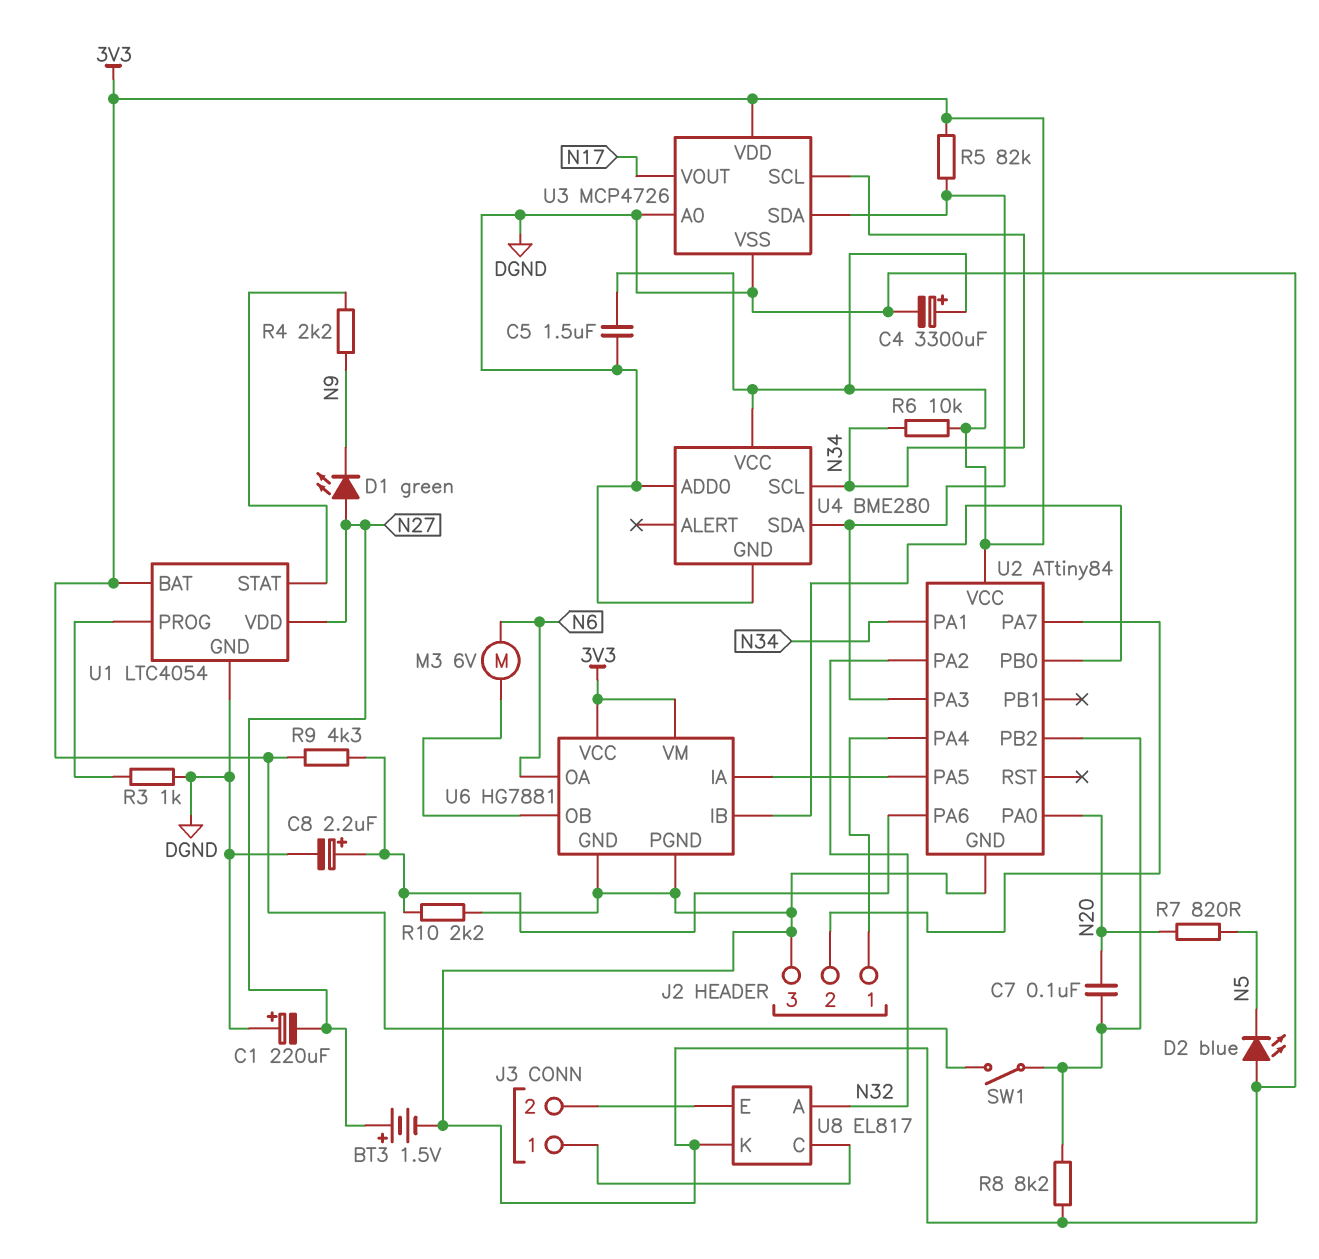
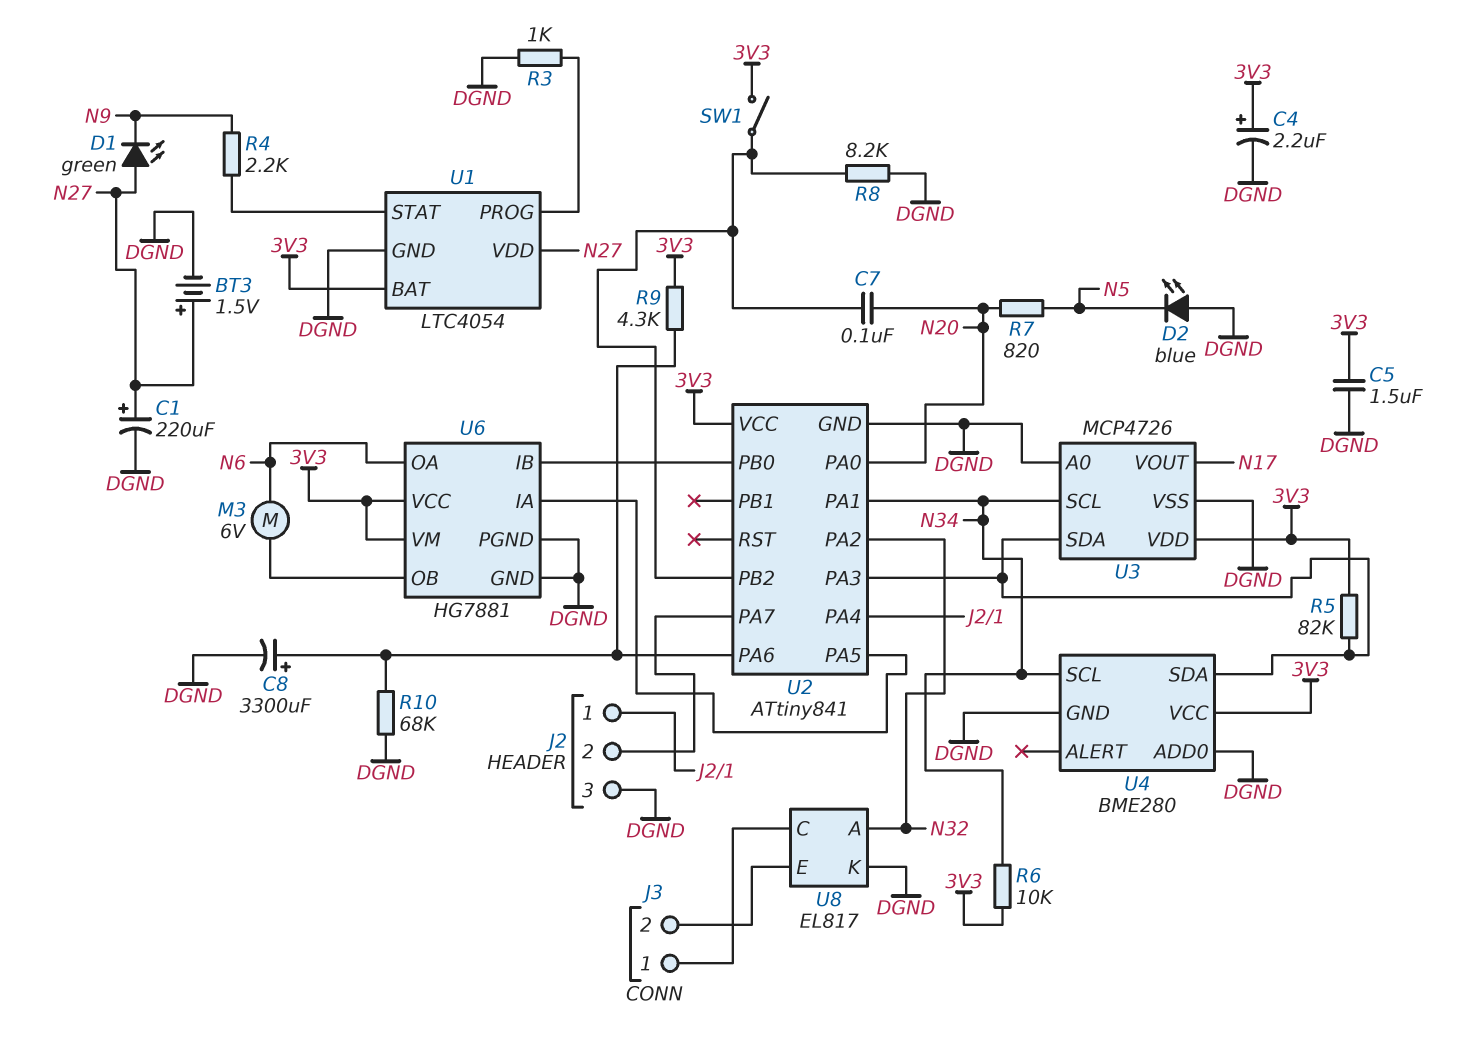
C1: 220uF (plus DGND, minus N27) -> 220uF (plus N27, minus DGND)
C4: 3300uF (plus 3V3, minus DGND) -> 2.2uF (plus 3V3, minus DGND)
C8: 2.2uF (plus U2/PA6, minus DGND) -> 3300uF (plus U2/PA6, minus DGND)
R10: 2.2k (DGND, U2/PA6) -> 68k (DGND, U2/PA6)
U2: ATtiny84 -> ATtiny841

